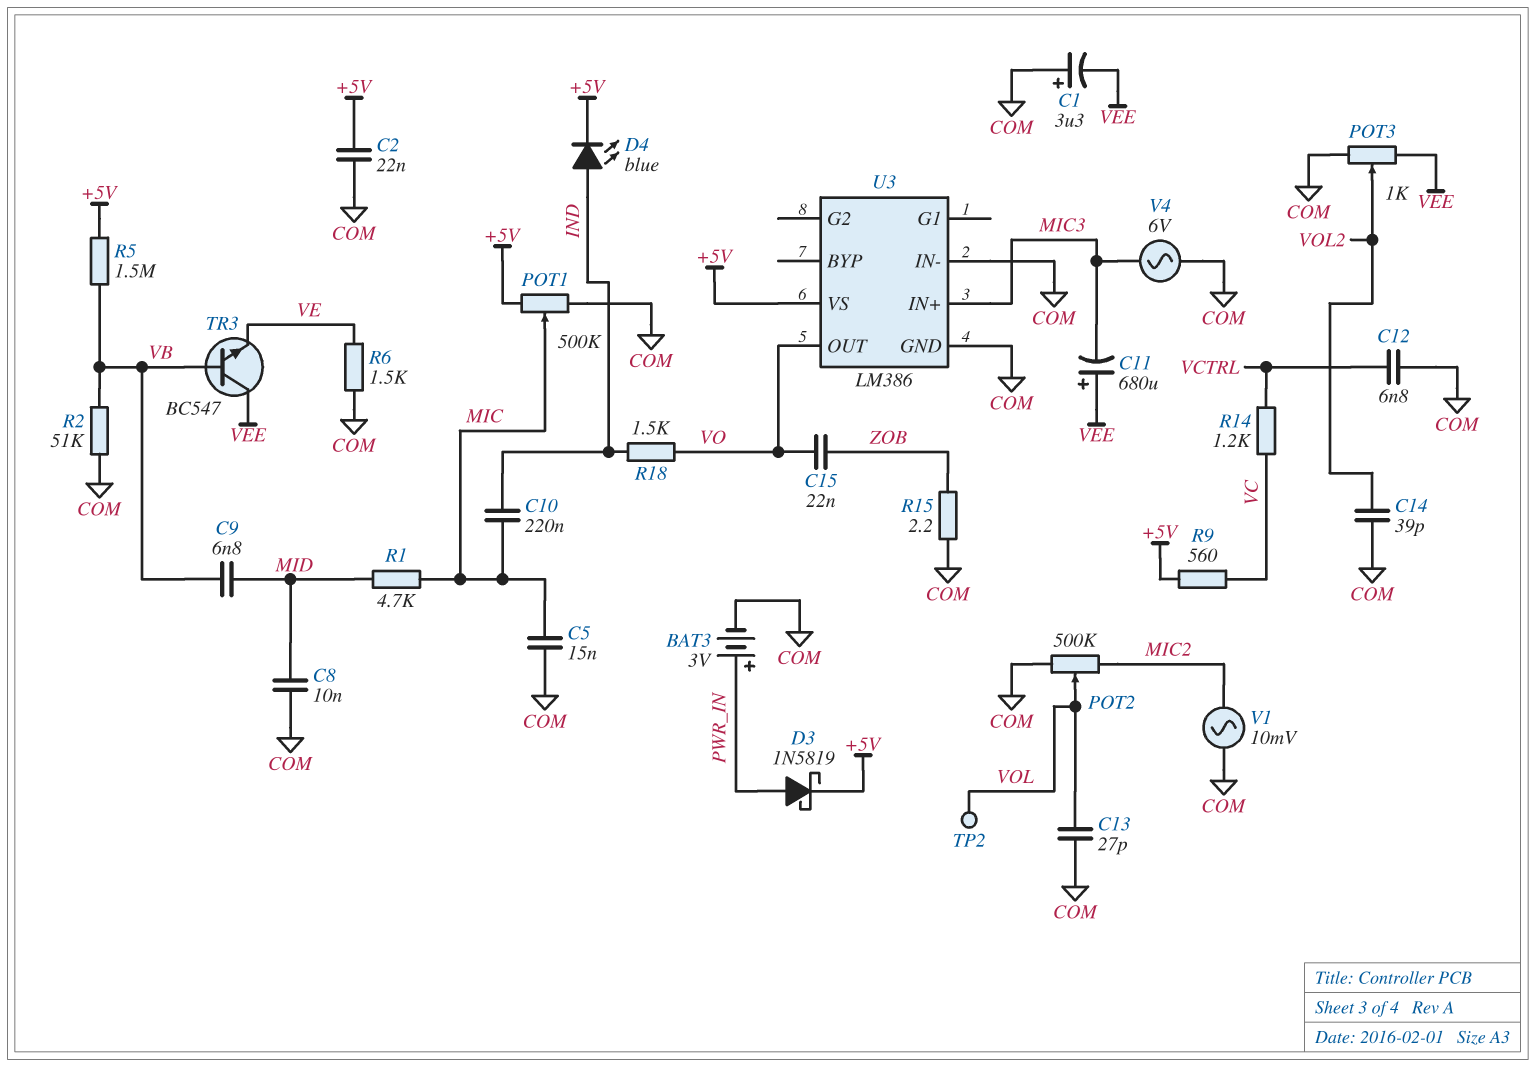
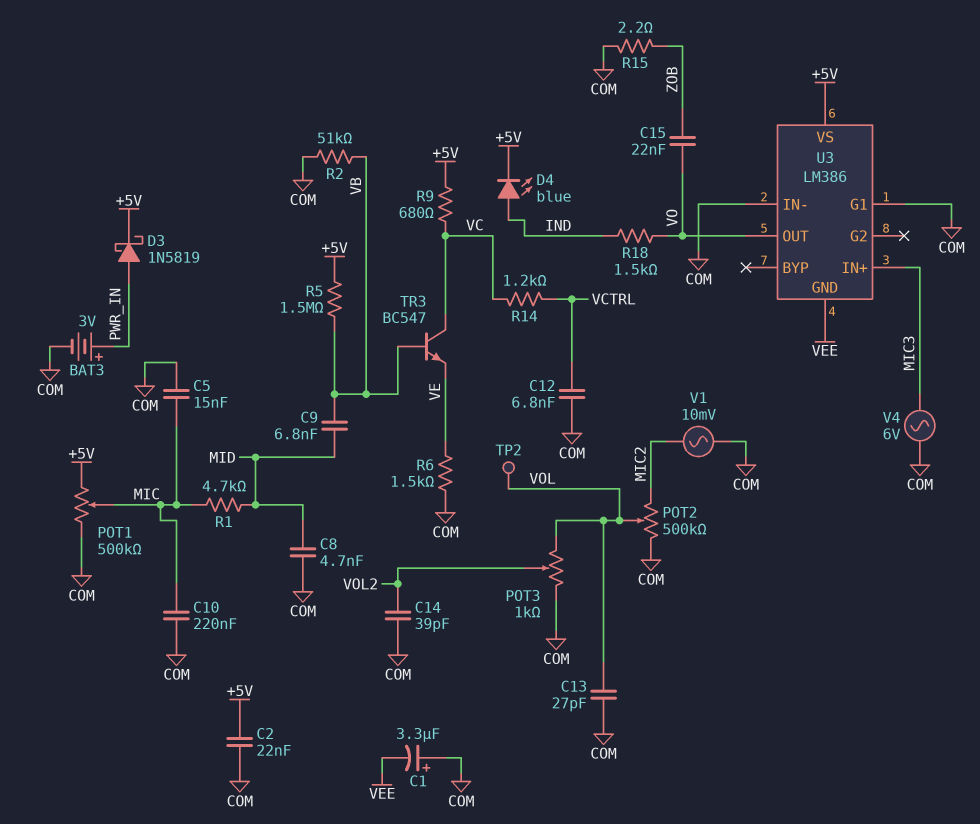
C8: 10nF (COM, MID) -> 4.7nF (COM, MID)
C10: 220nF (IND, MIC) -> 220nF (COM, MIC)
C11: 680uF (plus VEE, minus MIC3) -> none
POT3: 1k (COM, VEE, wiper VOL2) -> 1k (COM, VOL, wiper VOL2)
R9: 560 (+5V, VC) -> 680 (+5V, VC)
TR3: NPN BC547 (B VB, C VEE, E VE) -> NPN BC547 (B VB, C VC, E VE)
U3 pin G1: none -> COM
U3 pin GND: COM -> VEE

